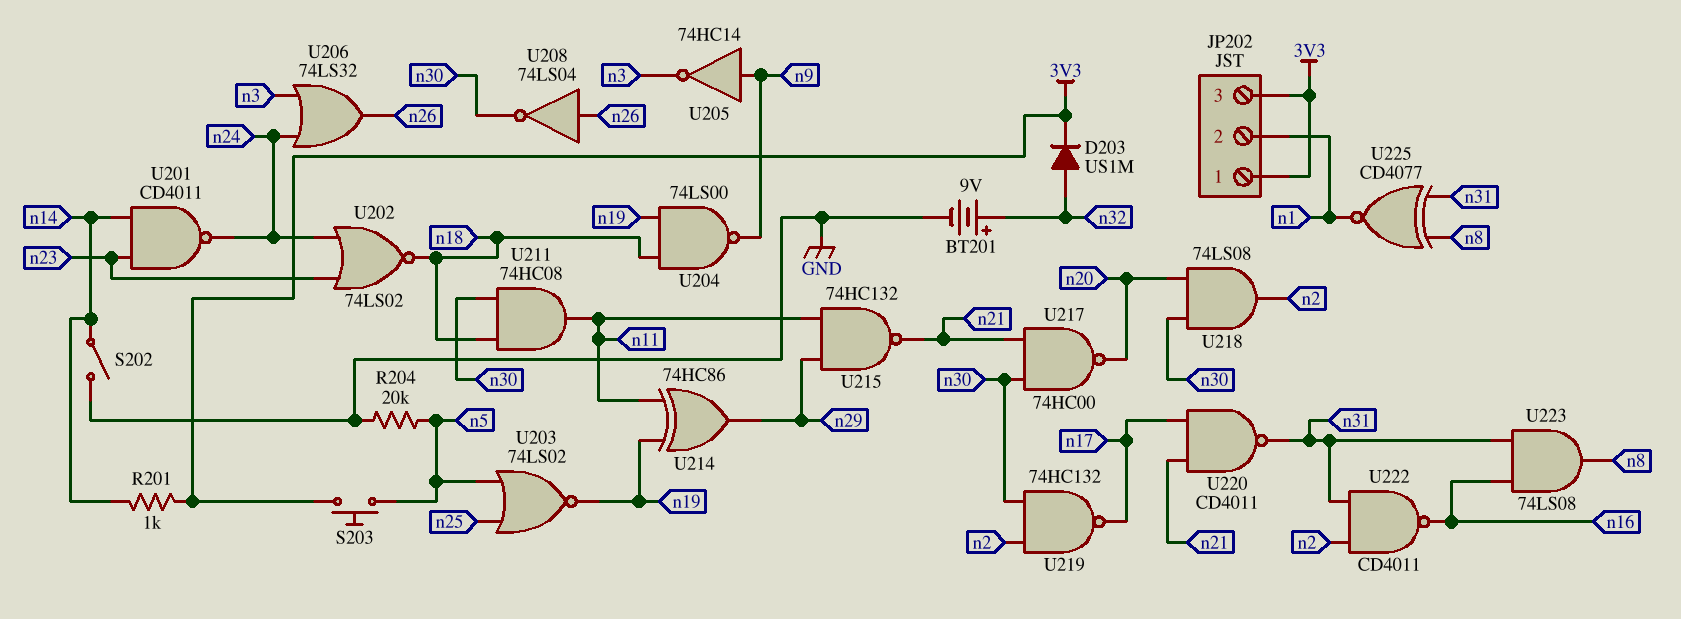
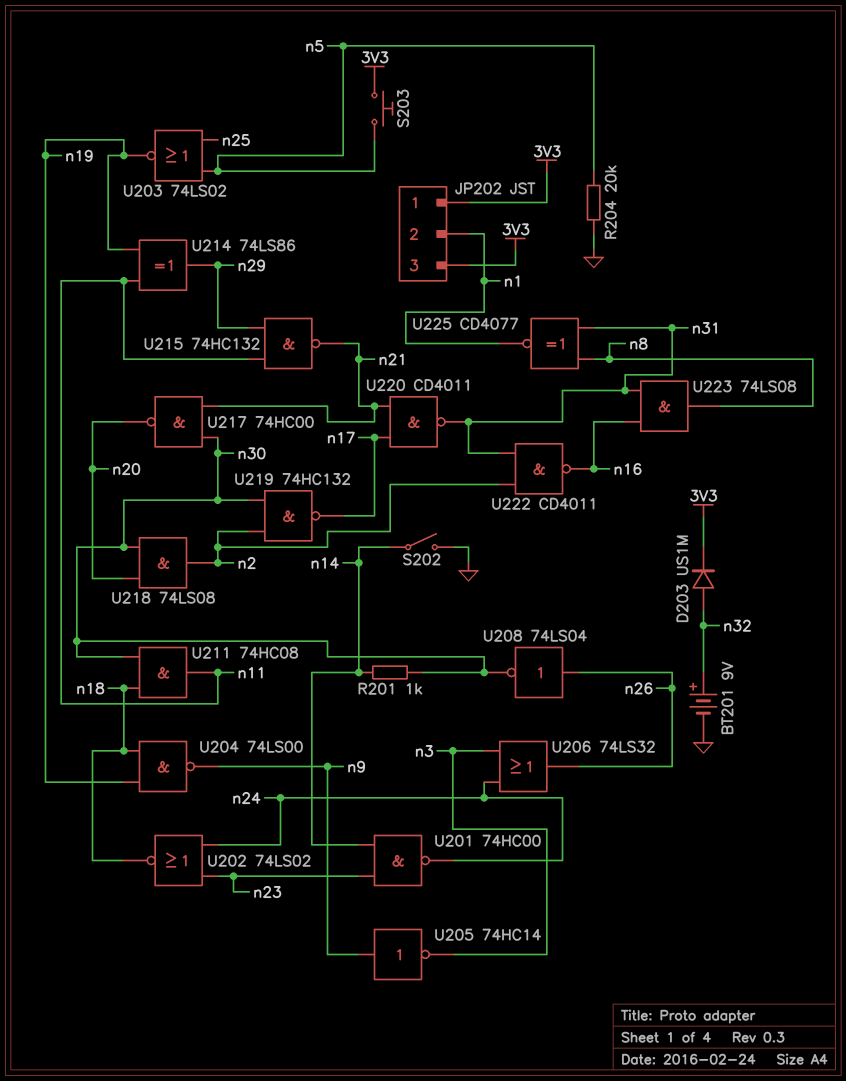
R201: 1k (3V3, n14) -> 1k (n14, n30)
U201: NAND CD4011 (in n14, in n23, out n24) -> NAND 74HC00 (in n14, in n23, out n24)
U214: XOR 74HC86 (in n11, in n19, out n29) -> XOR 74LS86 (in n11, in n19, out n29)

